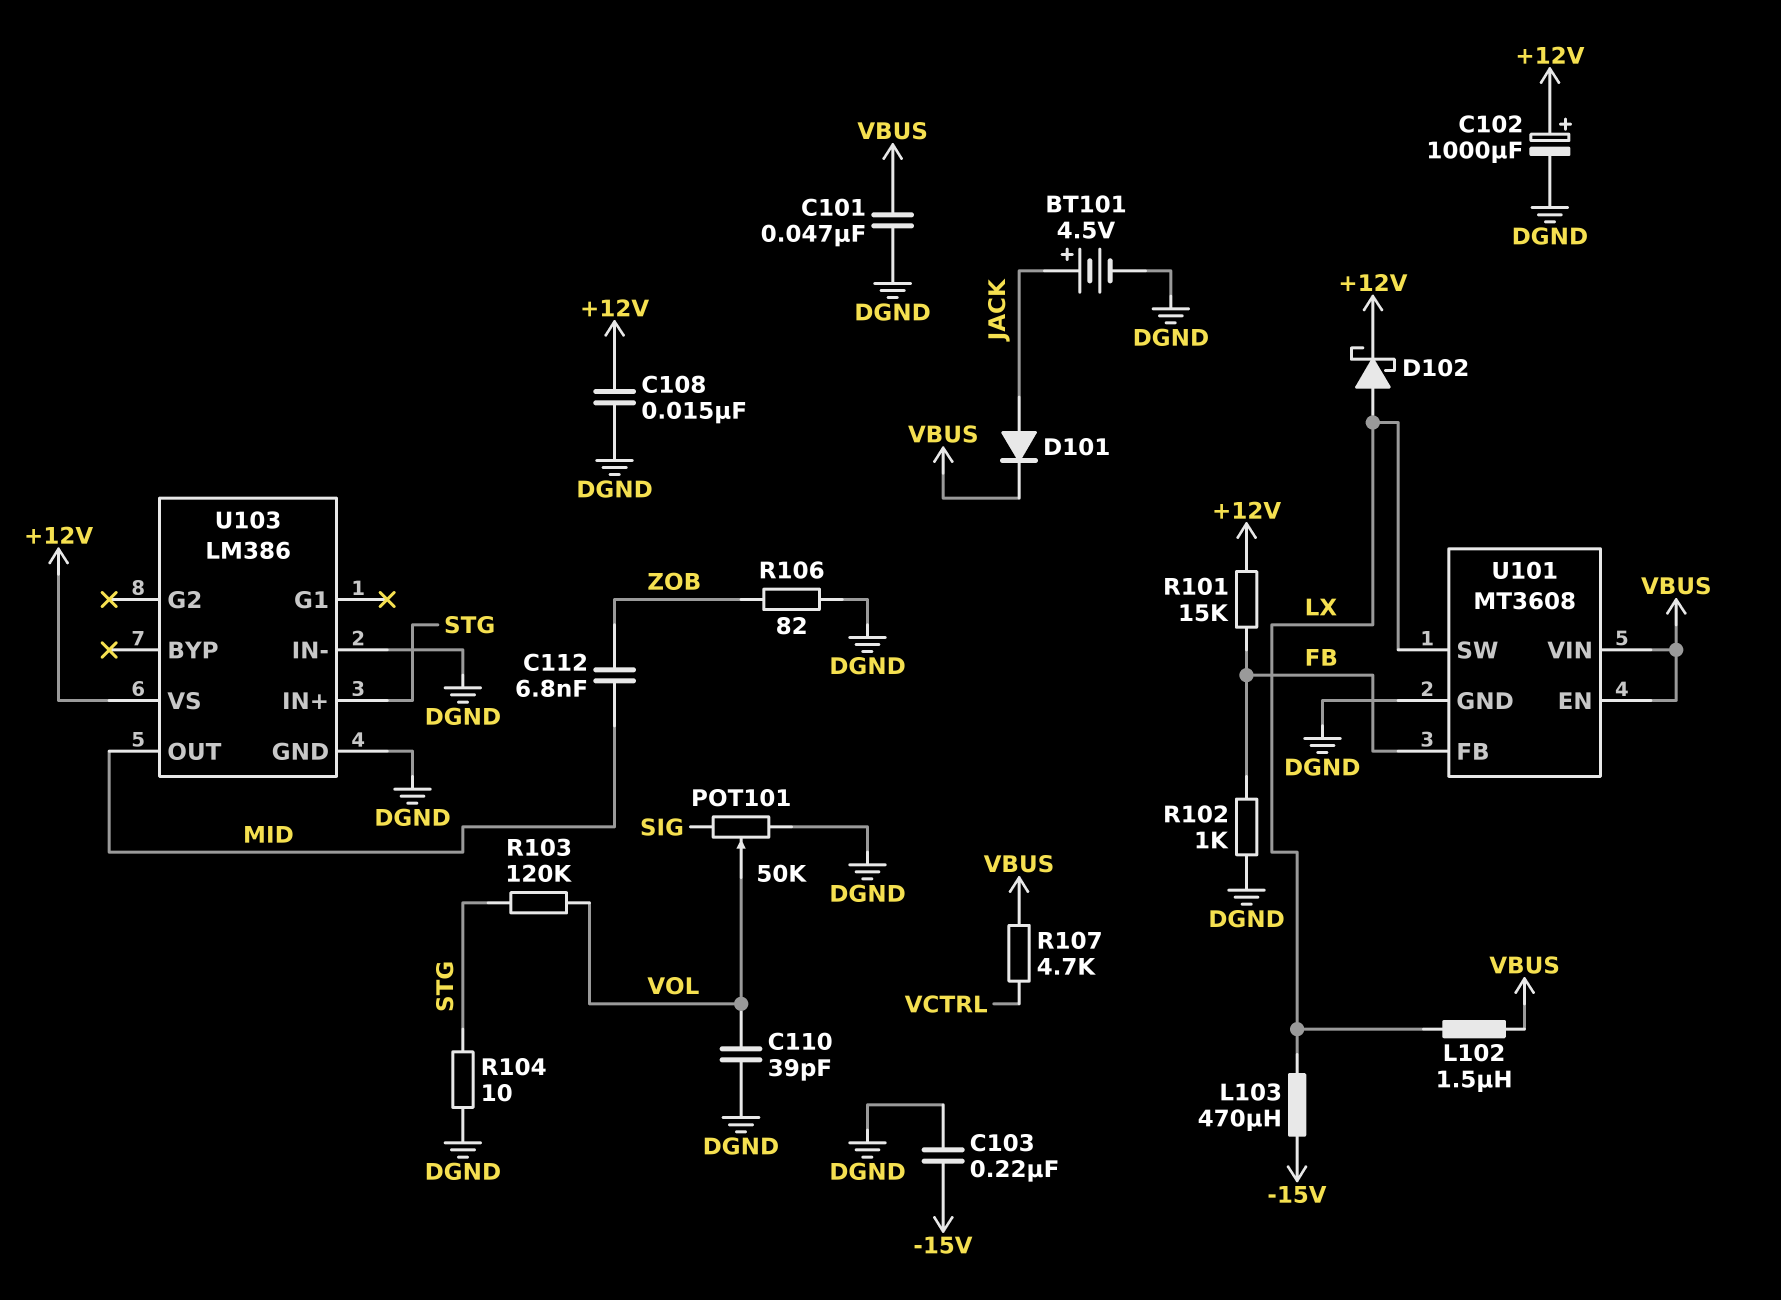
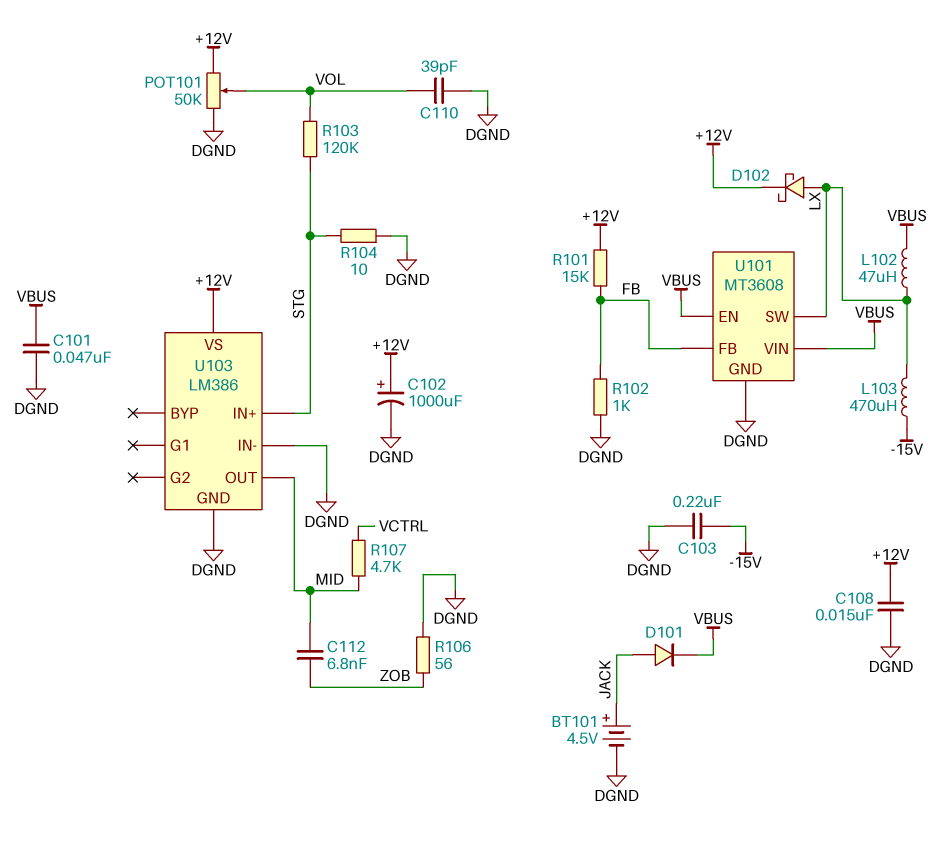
L102: 1.5uH (LX, VBUS) -> 47uH (LX, VBUS)
POT101: 50k (DGND, SIG, wiper VOL) -> 50k (+12V, DGND, wiper VOL)
R106: 82 (DGND, ZOB) -> 56 (DGND, ZOB)
R107: 4.7k (VBUS, VCTRL) -> 4.7k (MID, VCTRL)

